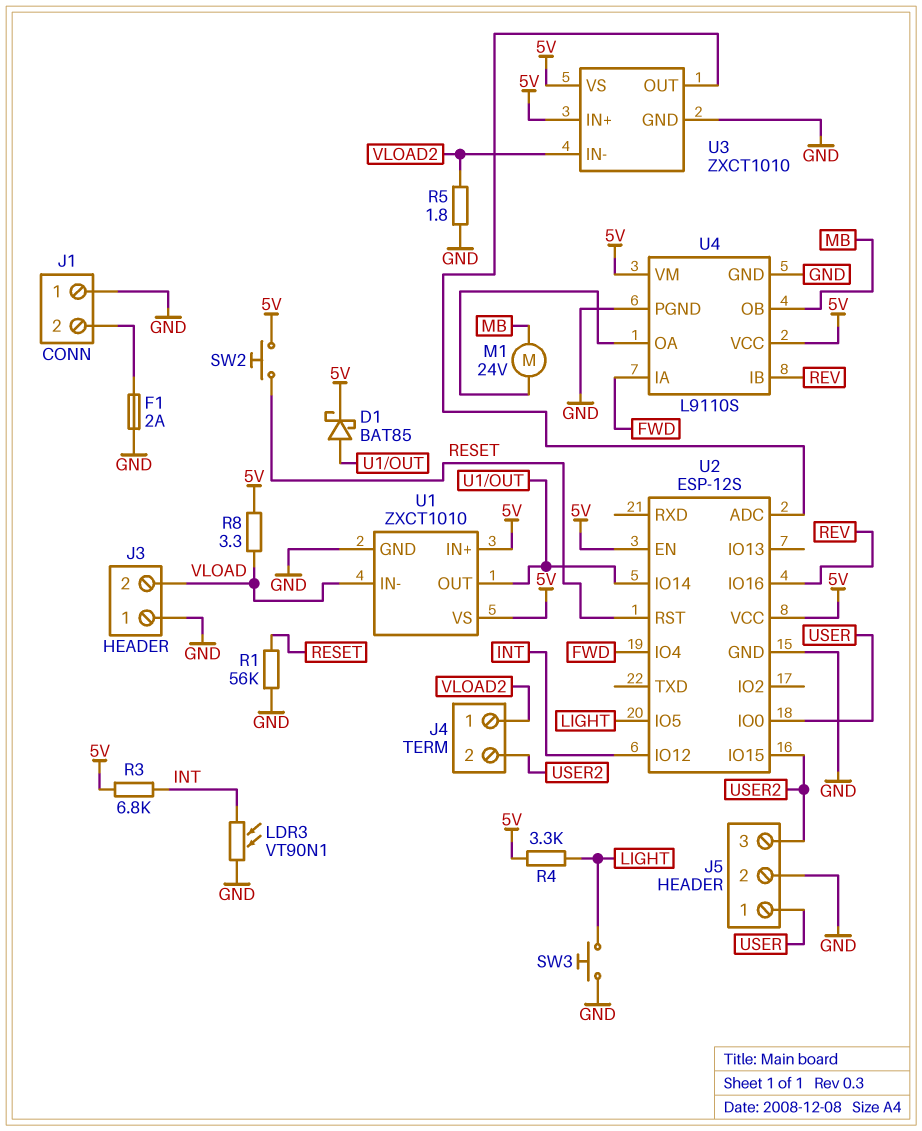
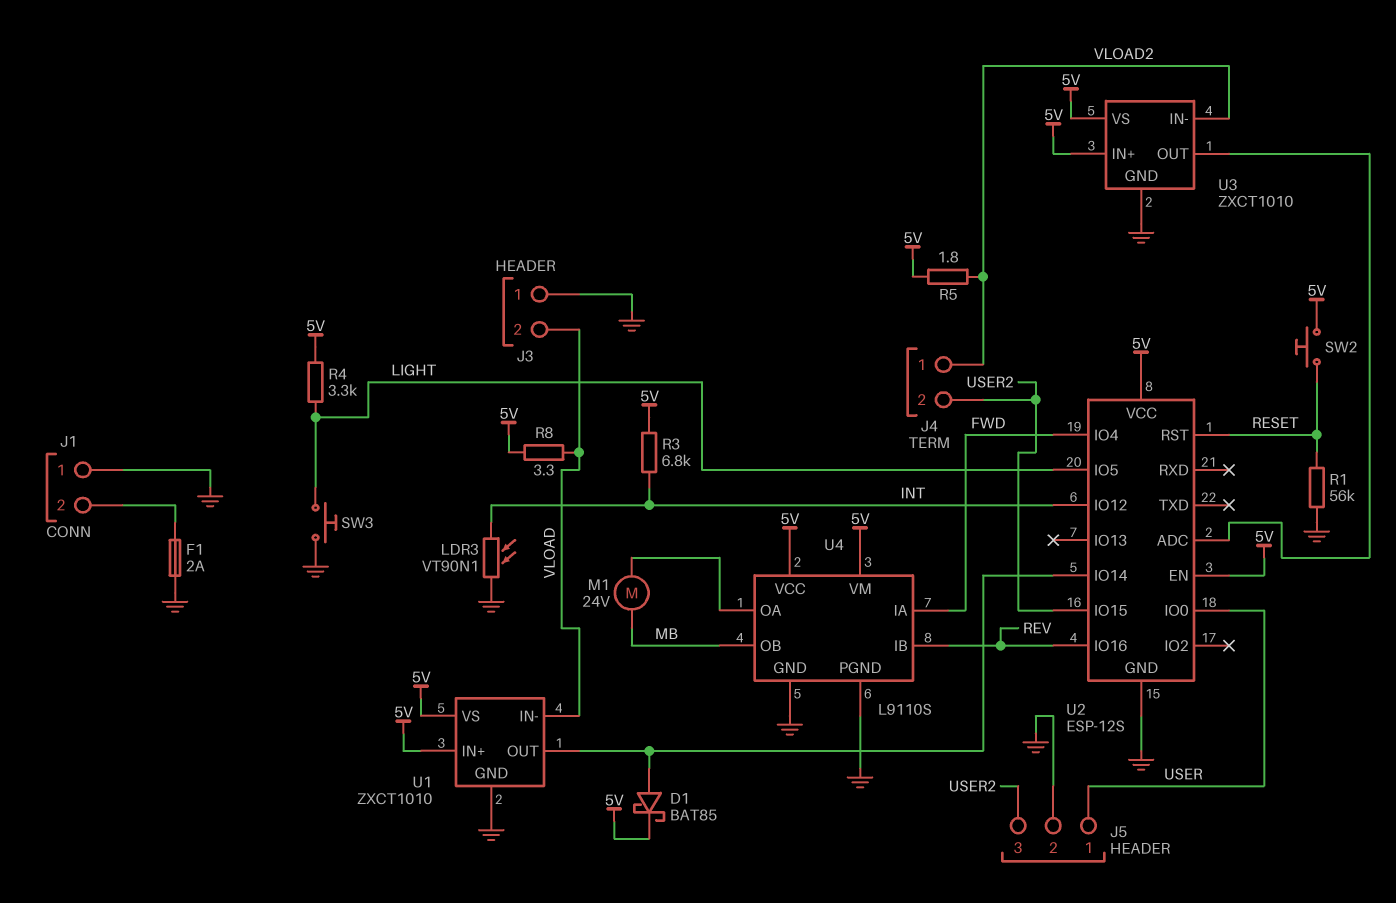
R5: 1.8 (GND, VLOAD2) -> 1.8 (5V, VLOAD2)

